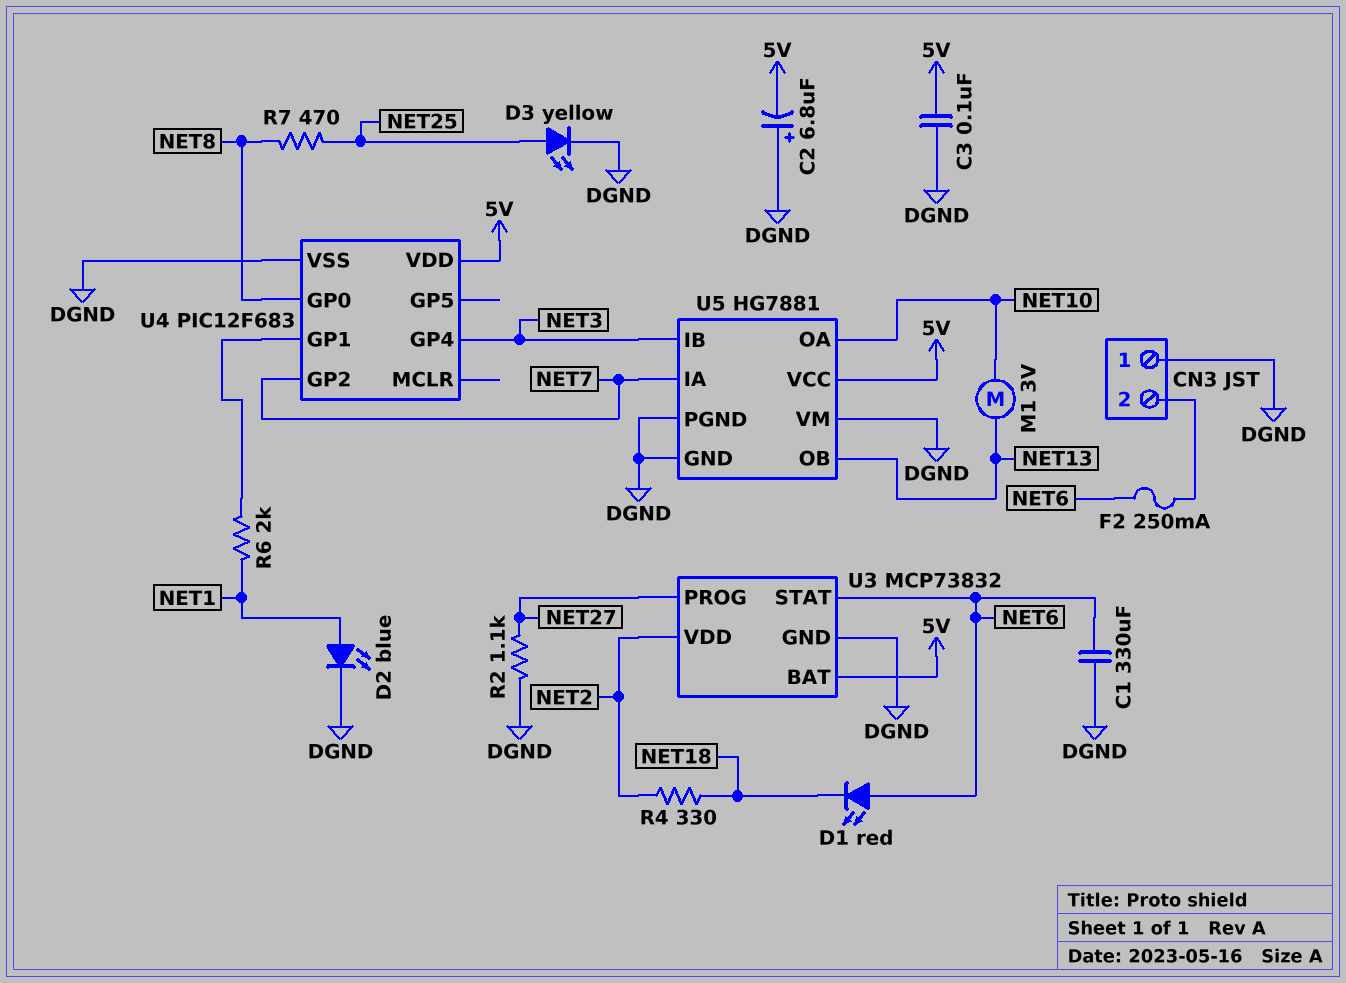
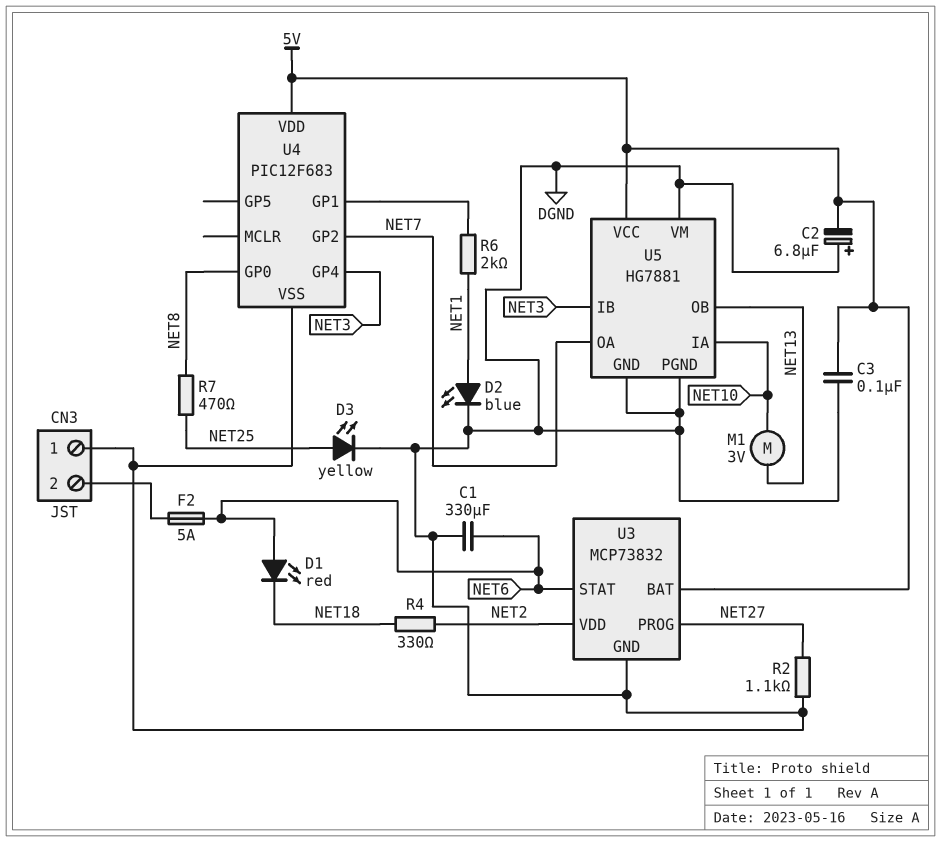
F2: 250mA (CN3/2, NET6) -> 5A (CN3/2, NET6)
U5 pin IA: NET7 -> NET10
U5 pin OA: NET10 -> NET7

